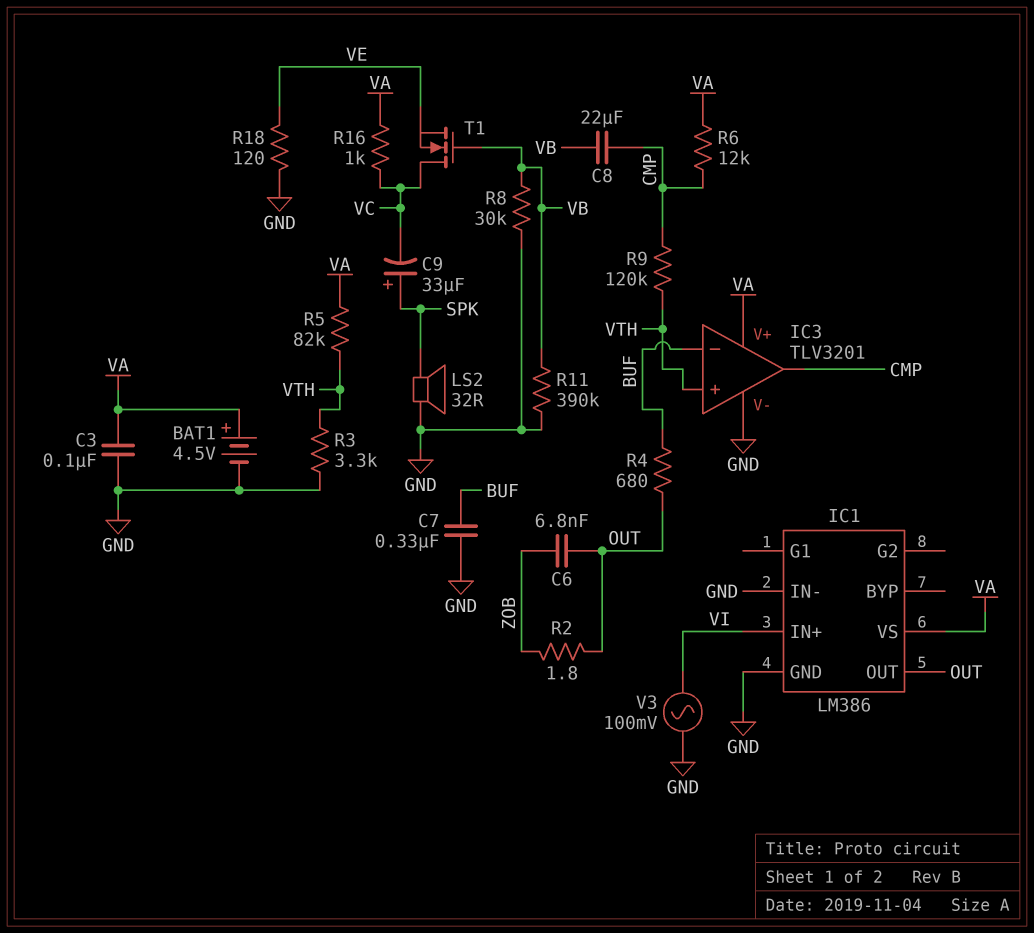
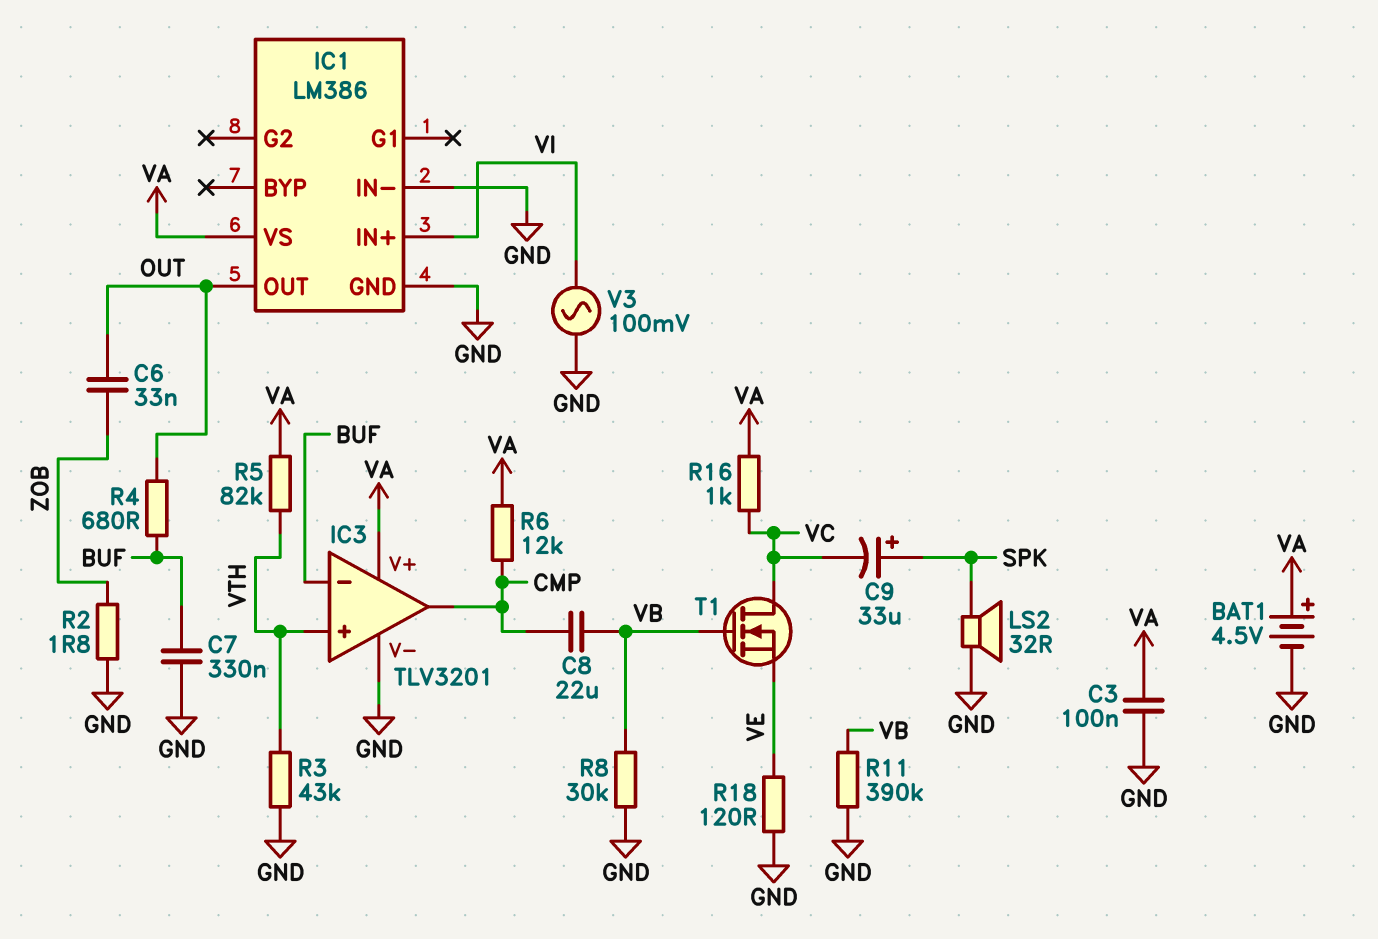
C6: 6.8nF (OUT, ZOB) -> 33nF (OUT, ZOB)
R2: 1.8 (OUT, ZOB) -> 1.8 (GND, ZOB)
R3: 3.3k (GND, VTH) -> 43k (GND, VTH)
R9: 120k (CMP, VTH) -> none

